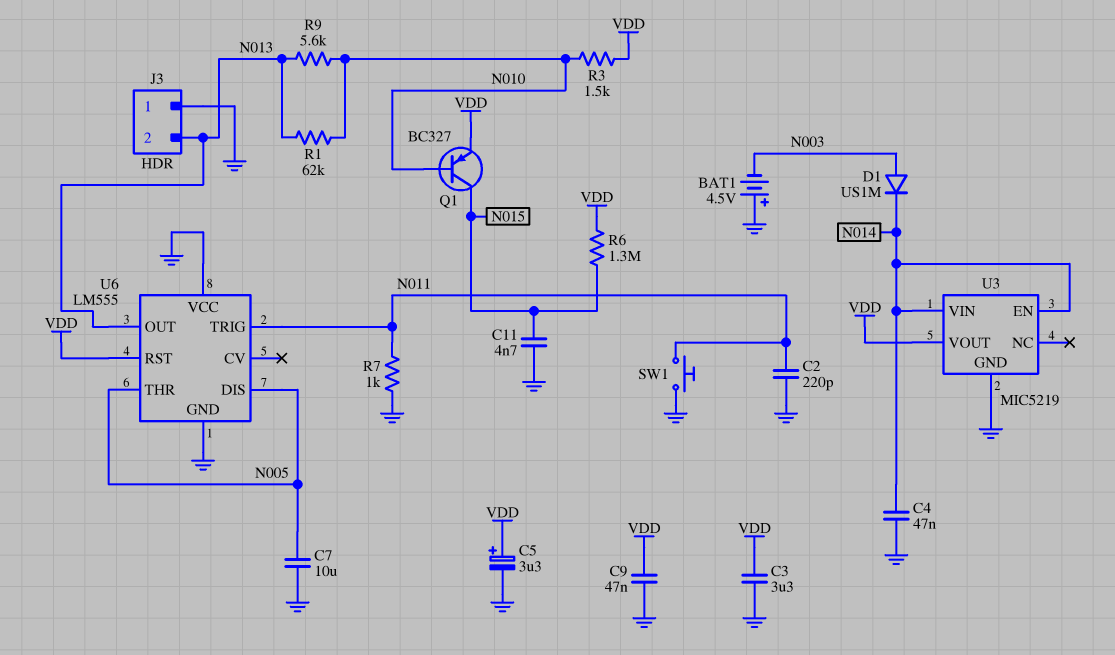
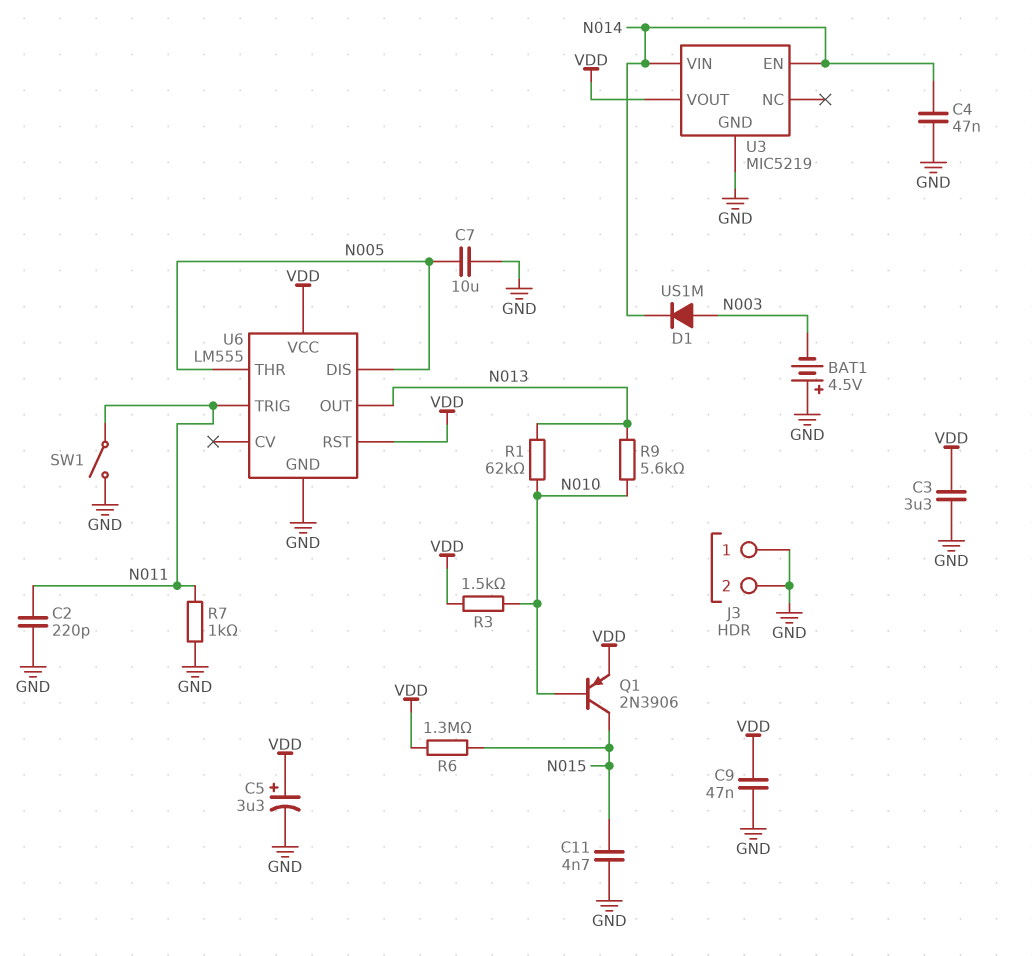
J3 pin 2: N013 -> GND
Q1: PNP BC327 (B N010, C N015, E VDD) -> PNP 2N3906 (B N010, C N015, E VDD)
SW1: button (GND, N011) -> switch (GND, N011)
U6 pin VCC: GND -> VDD

